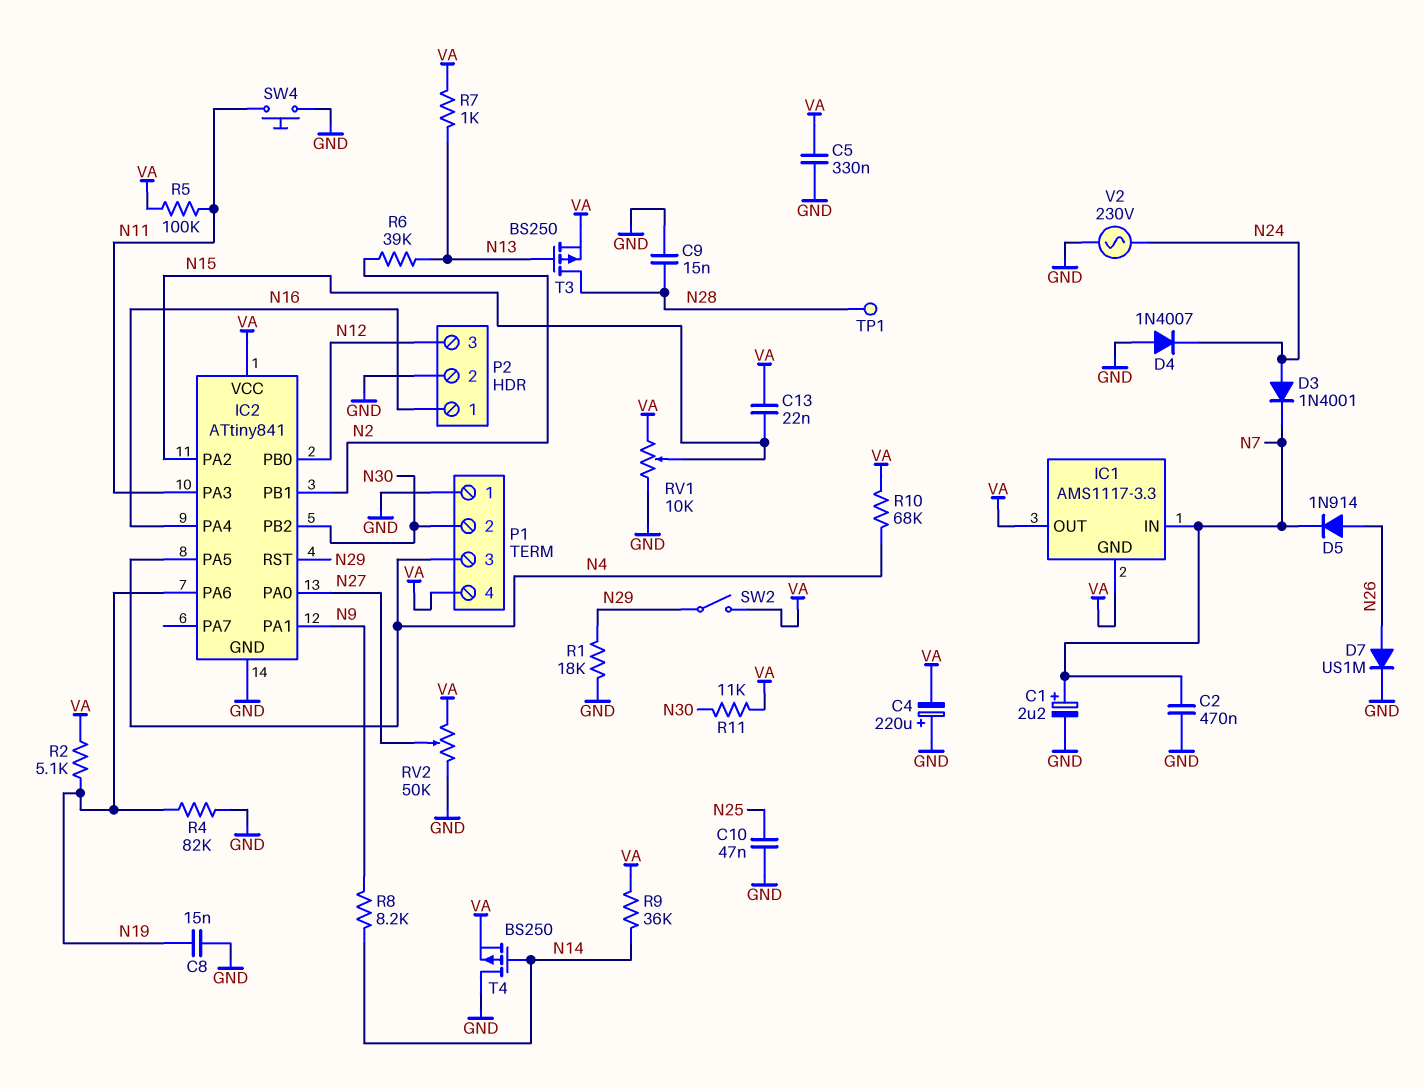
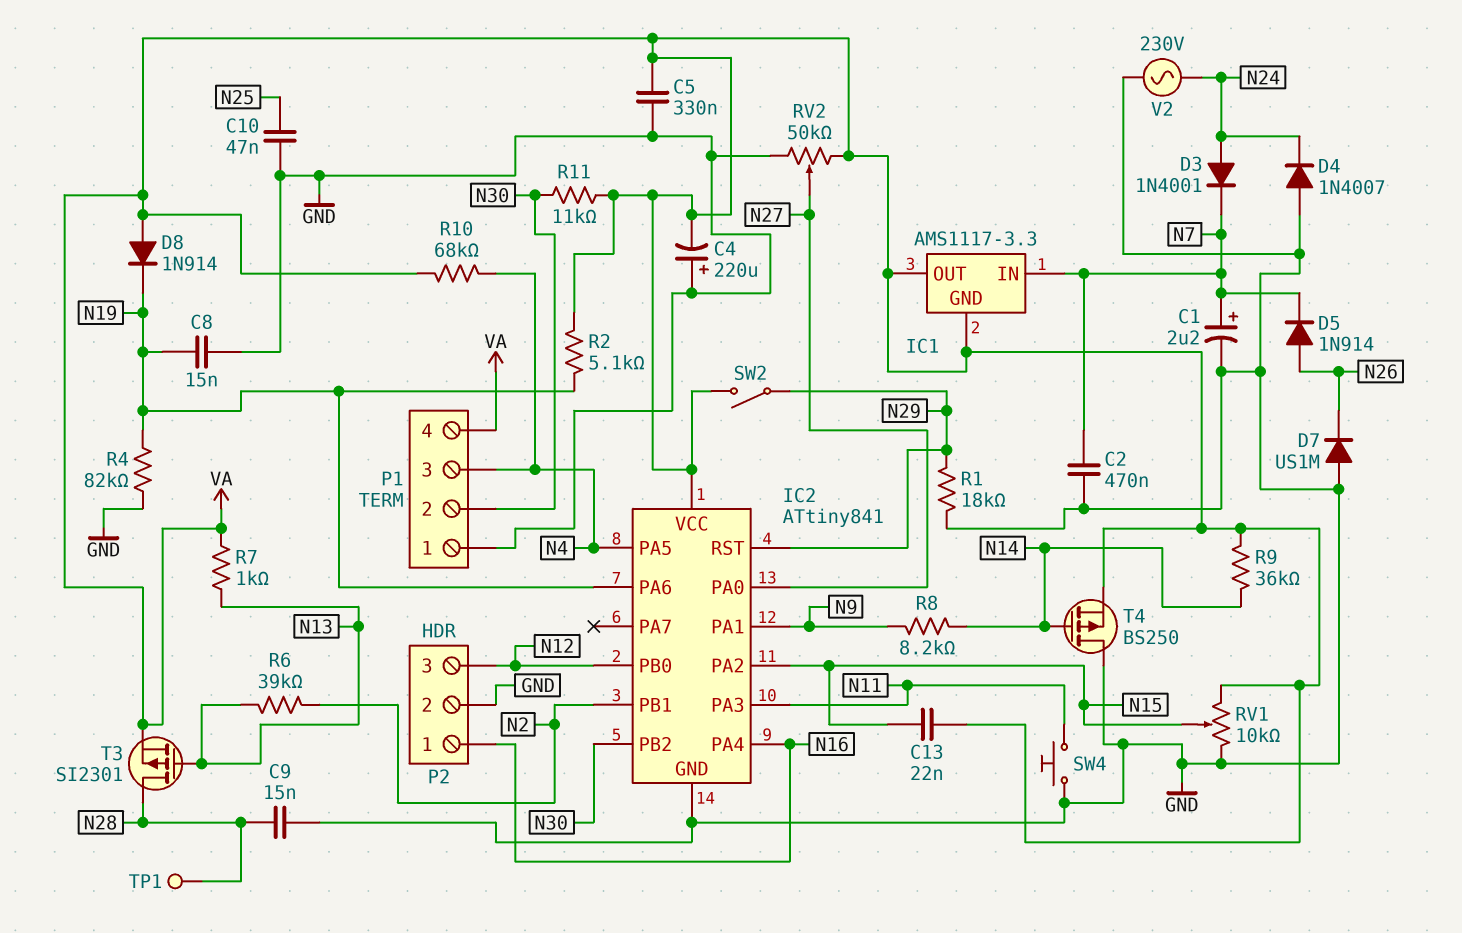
D7: diode US1M (A N26, K GND) -> diode US1M (A GND, K N26)
D8: none -> diode 1N914 (A VA, K N19)
R5: 100k (N11, VA) -> none
T3: PMOS BS250 (G N13, D N28, S VA) -> PMOS SI2301 (G N13, D N28, S VA)

